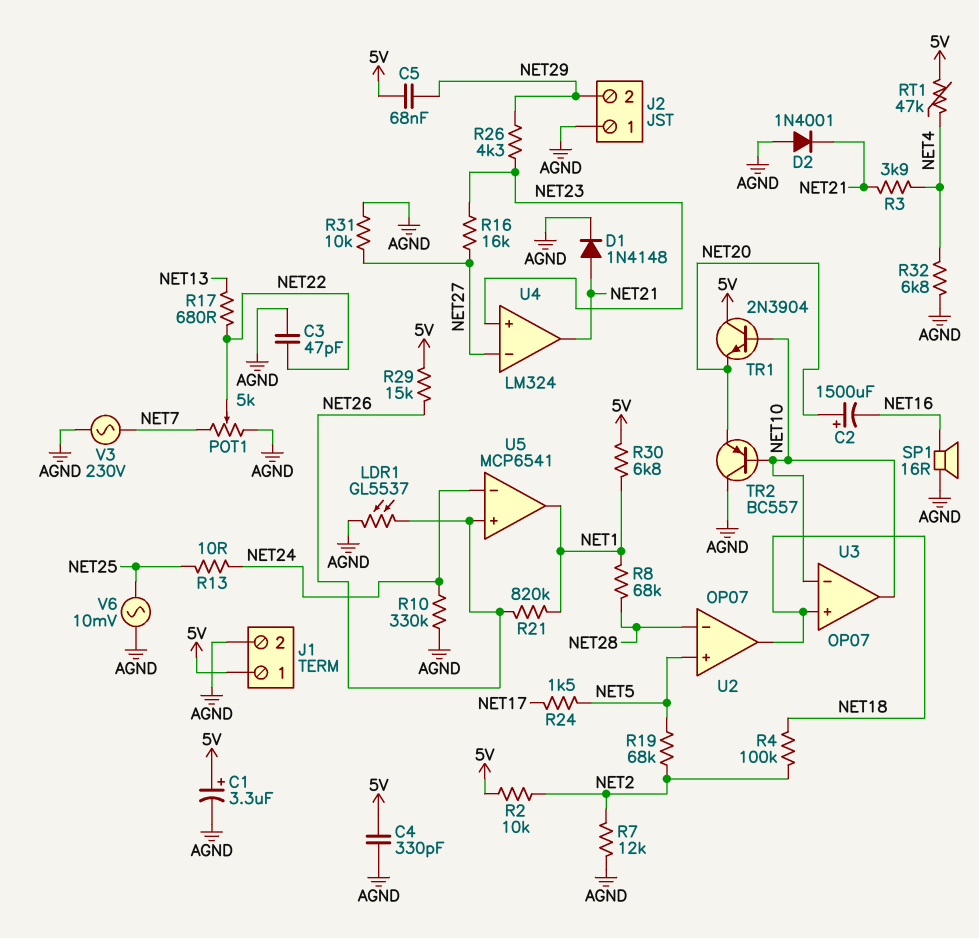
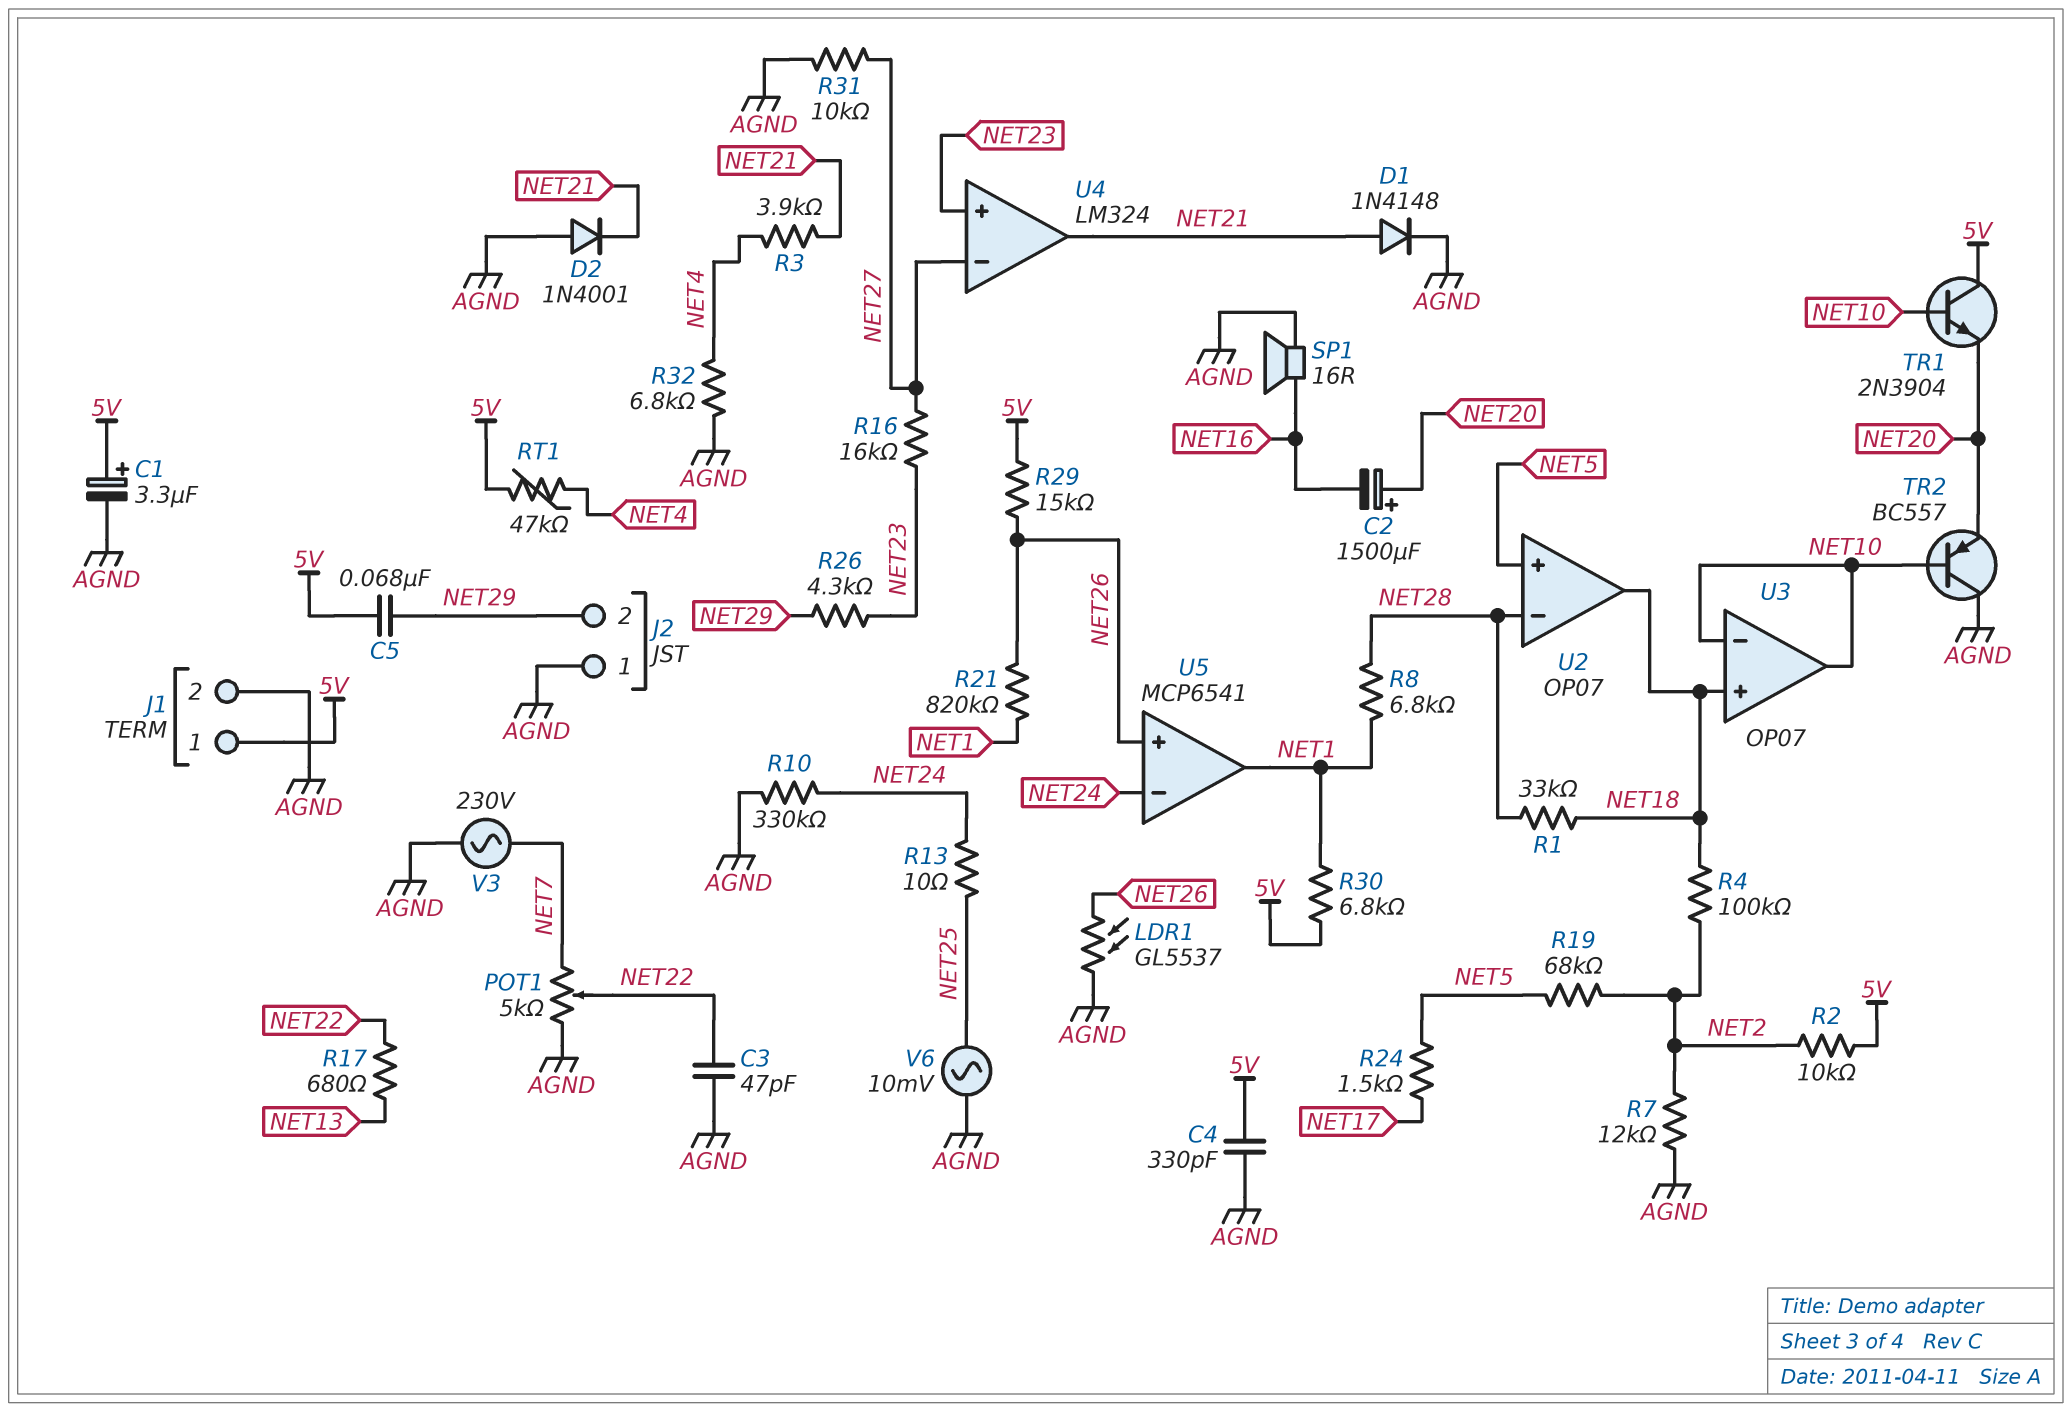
R1: none -> 33k (NET18, NET28)
R8: 68k (NET1, NET28) -> 6.8k (NET1, NET28)

